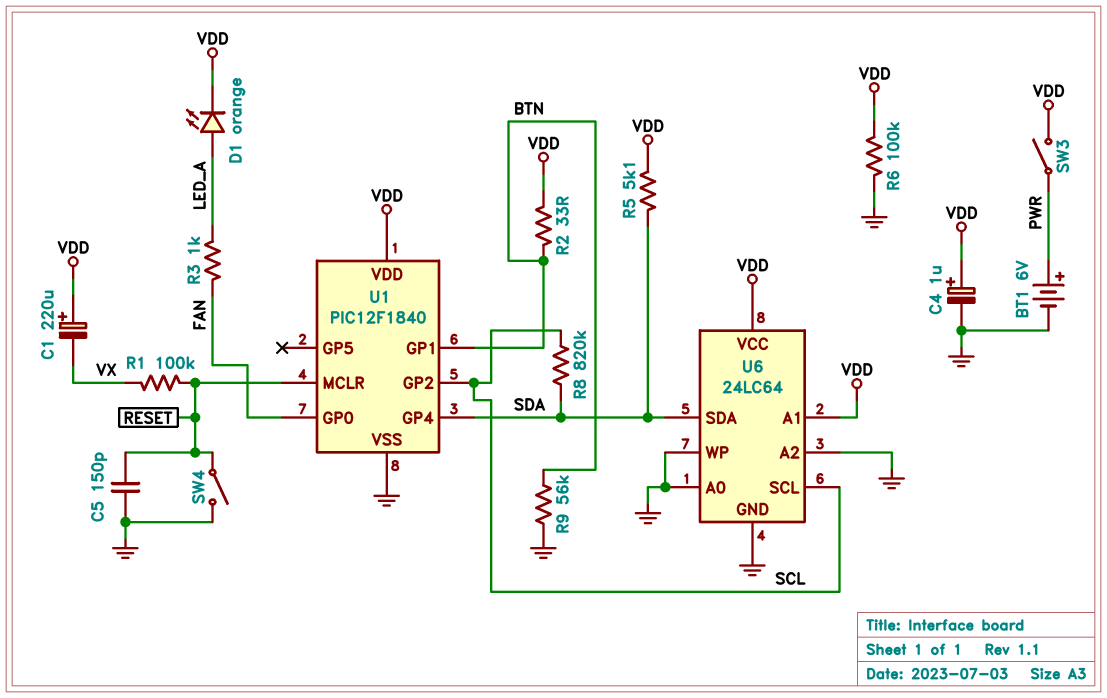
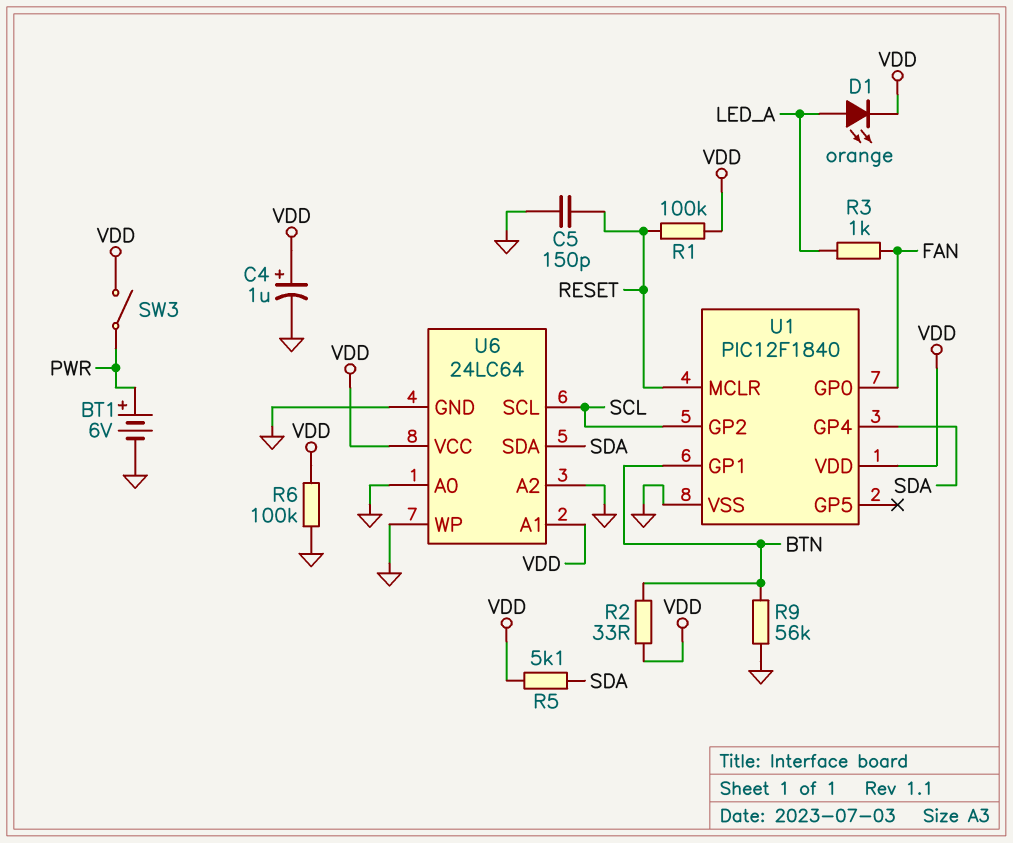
C1: 220uF (plus VDD, minus VX) -> none
R1: 100k (RESET, VX) -> 100k (RESET, VDD)
R8: 820k (SCL, SDA) -> none
SW4: switch (GND, RESET) -> none

